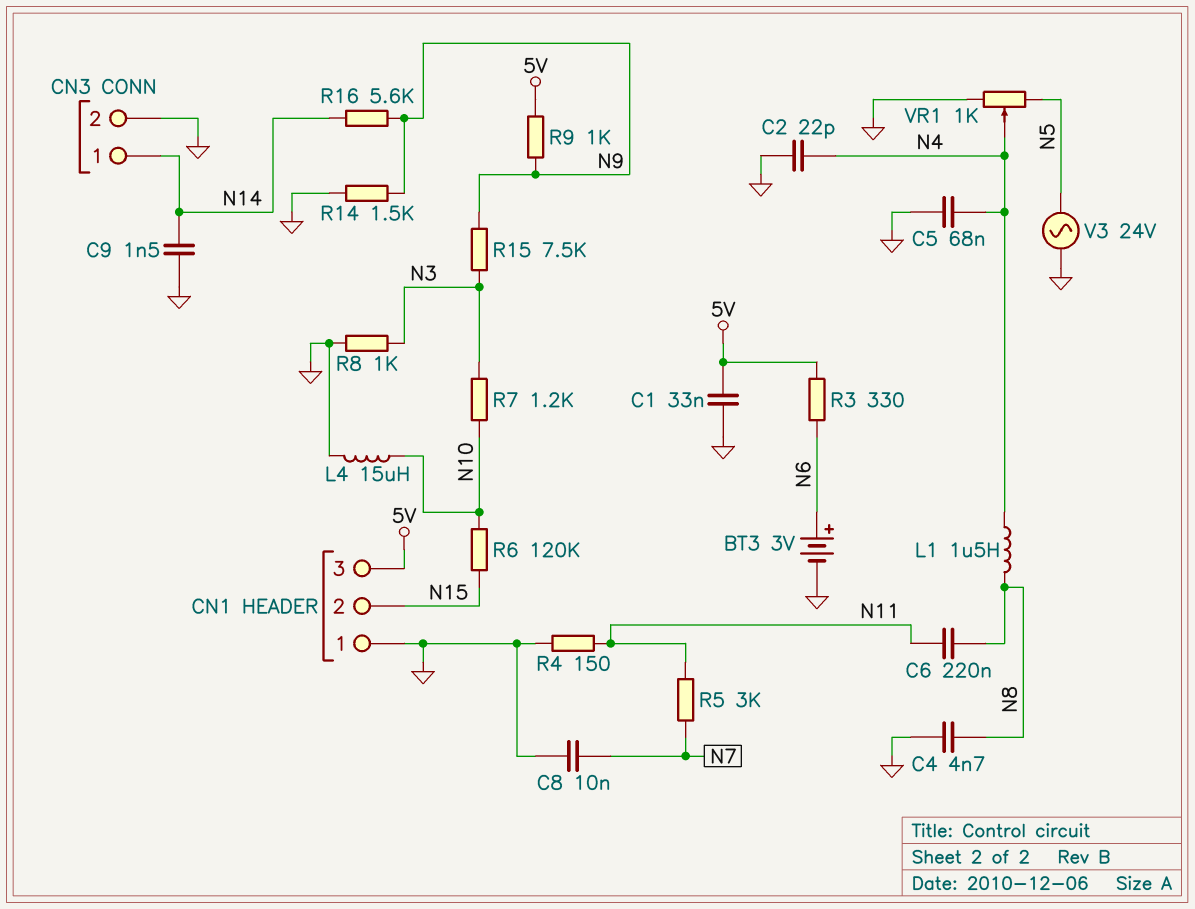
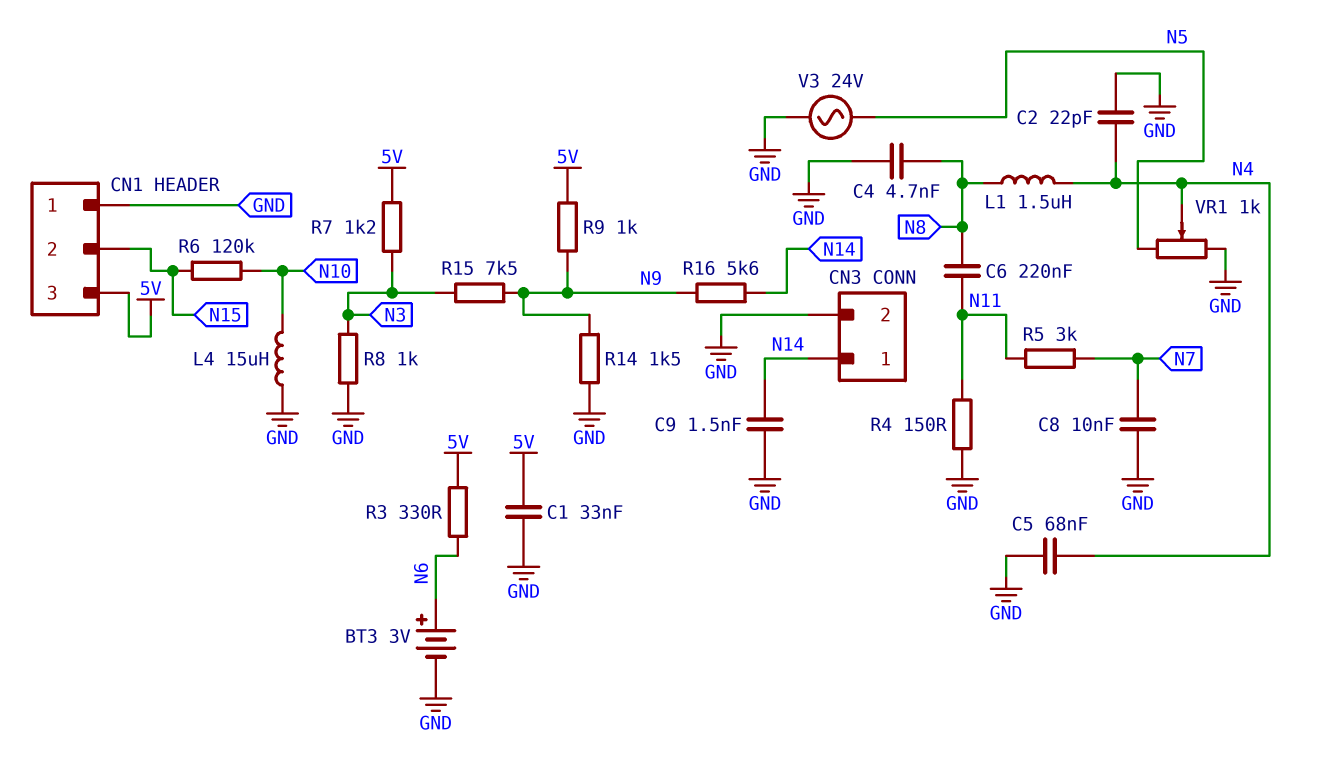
R7: 1.2k (N3, N10) -> 1.2k (5V, N3)

